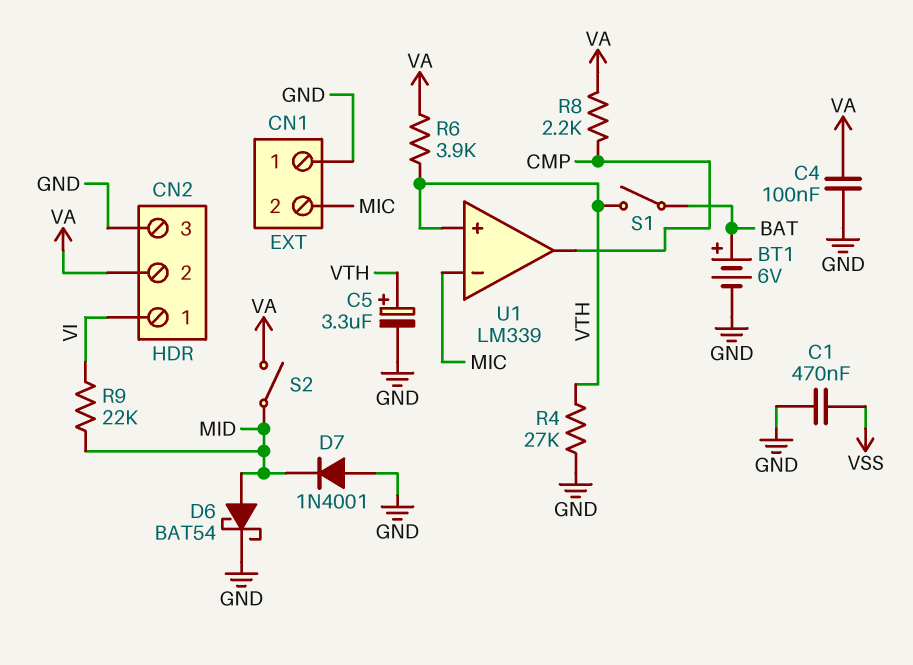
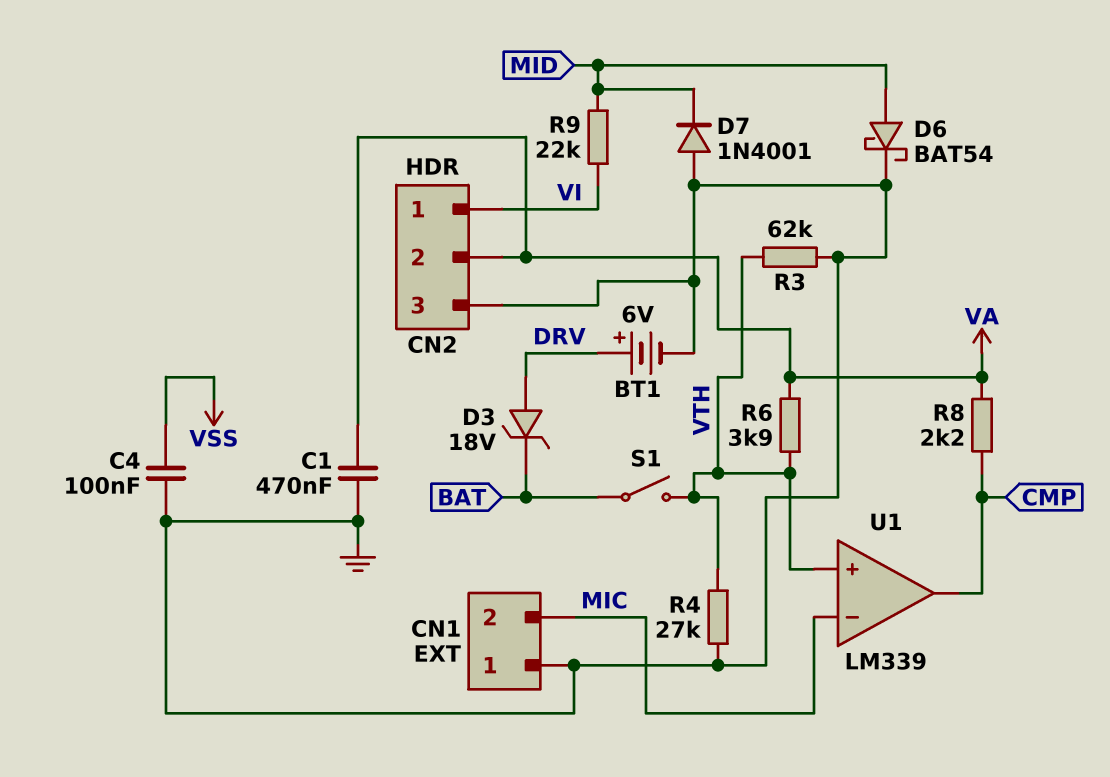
BT1: 6V (plus BAT, minus GND) -> 6V (plus DRV, minus GND)
C1: 470nF (GND, VSS) -> 470nF (GND, VA)
C4: 100nF (GND, VA) -> 100nF (GND, VSS)
C5: 3.3uF (plus VTH, minus GND) -> none
D3: none -> zener 18V (A DRV, K BAT)
R3: none -> 62k (GND, VTH)
S2: switch (MID, VA) -> none

